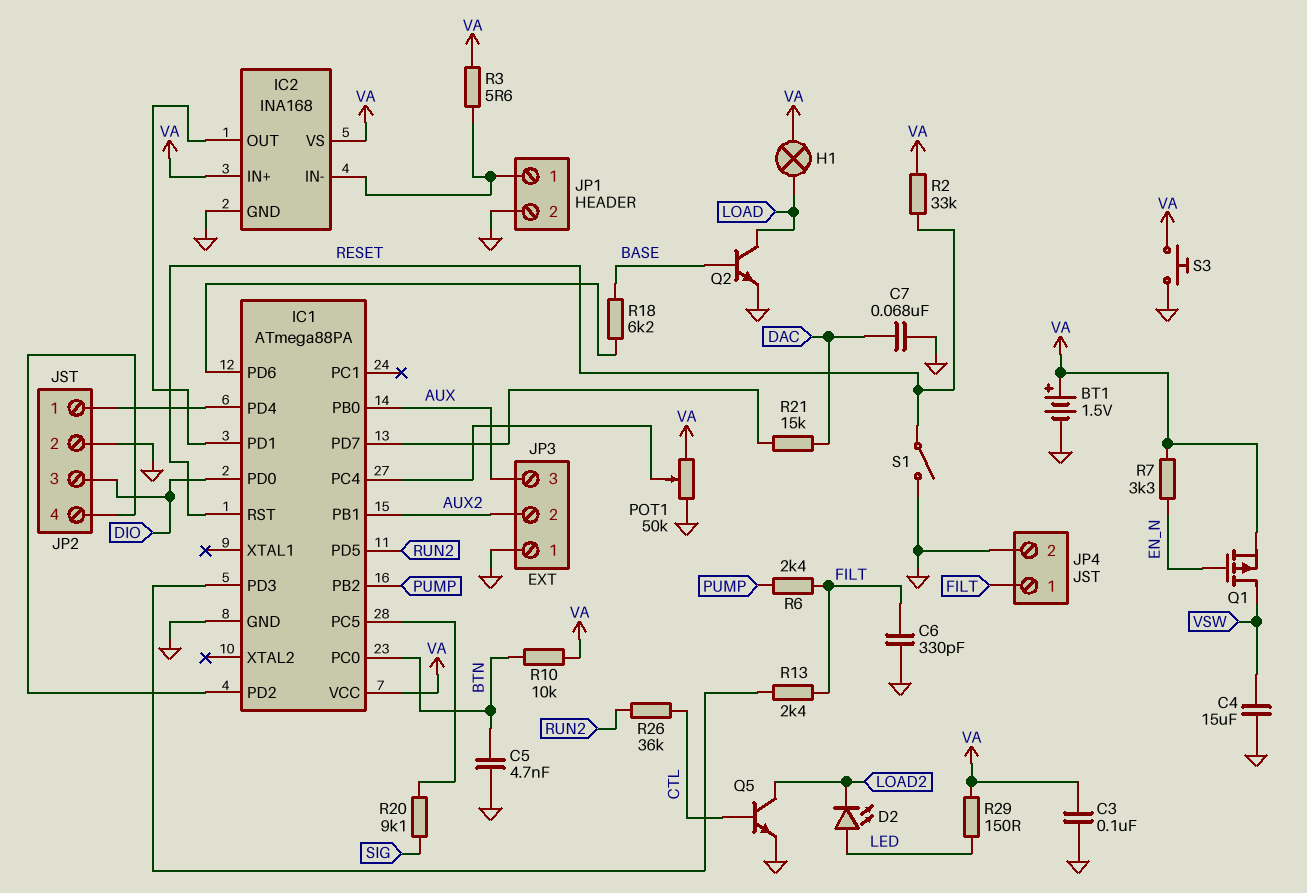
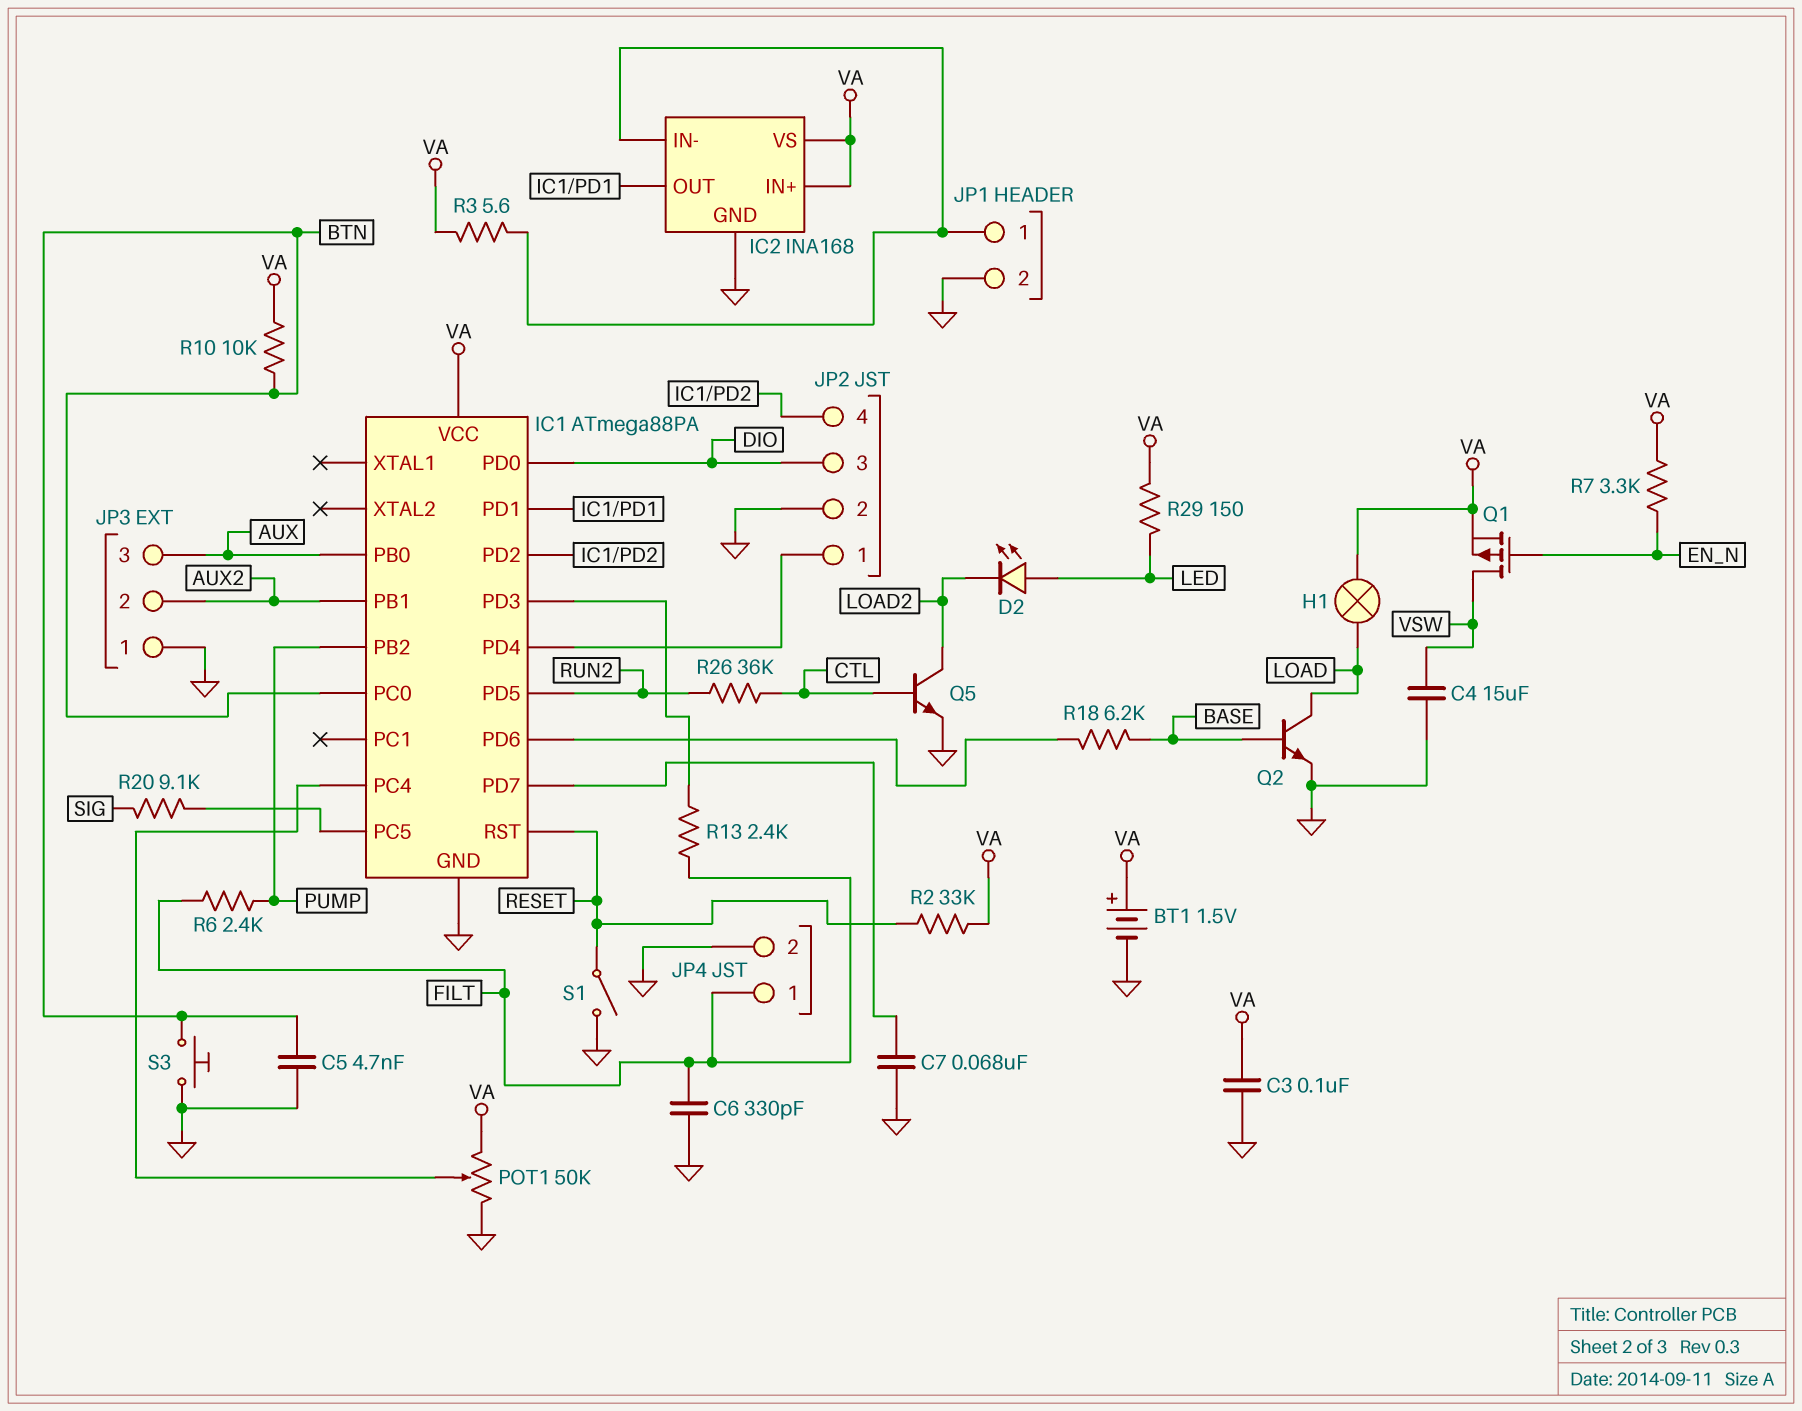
C7: 68nF (DAC, GND) -> 68nF (GND, IC1/PD7)
R21: 15k (DAC, IC1/PD7) -> none
S3: button (GND, VA) -> button (BTN, GND)

